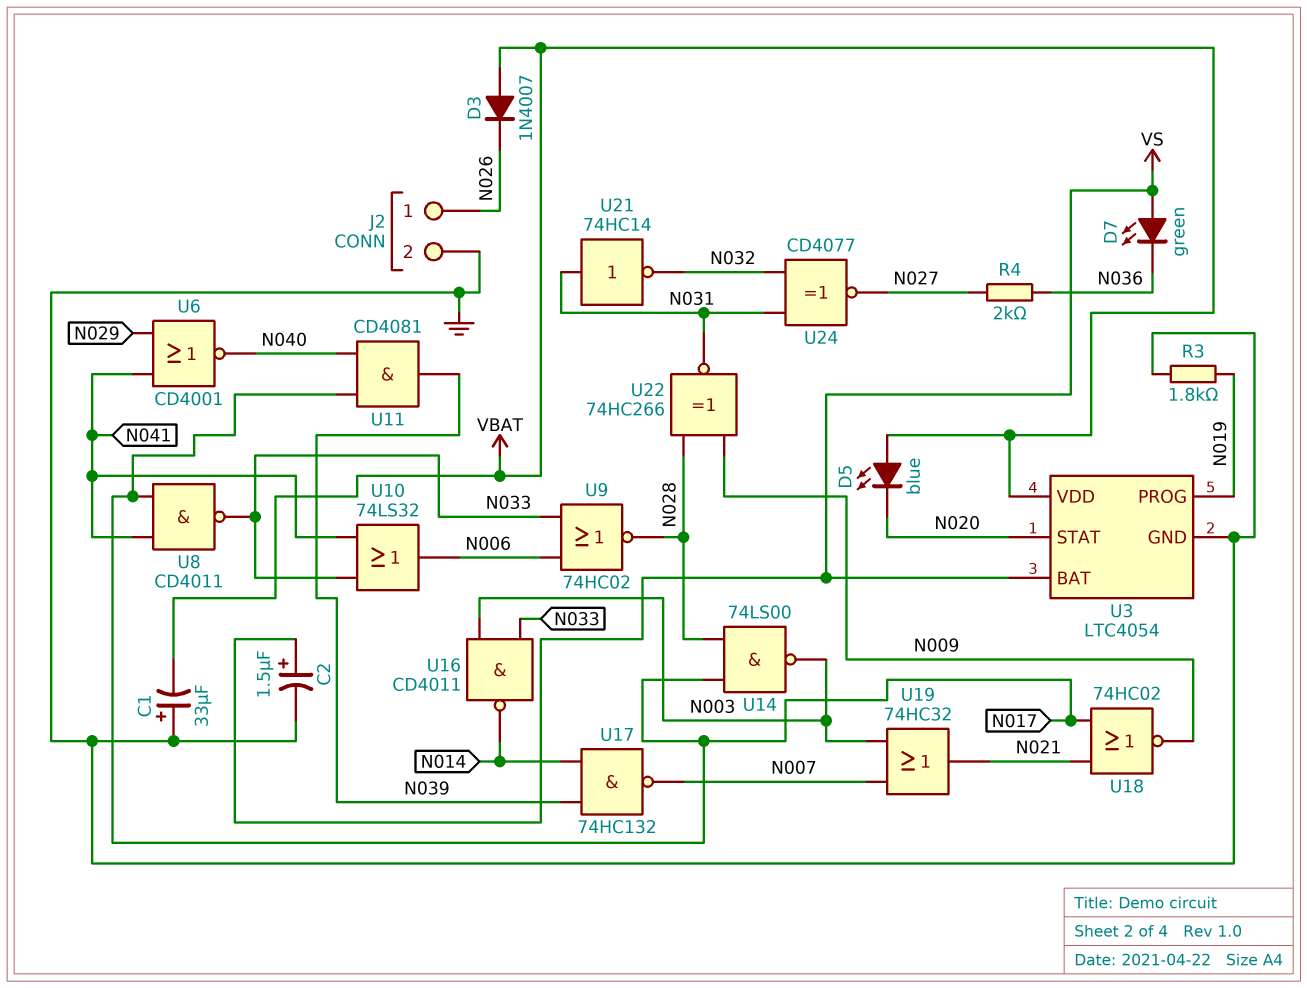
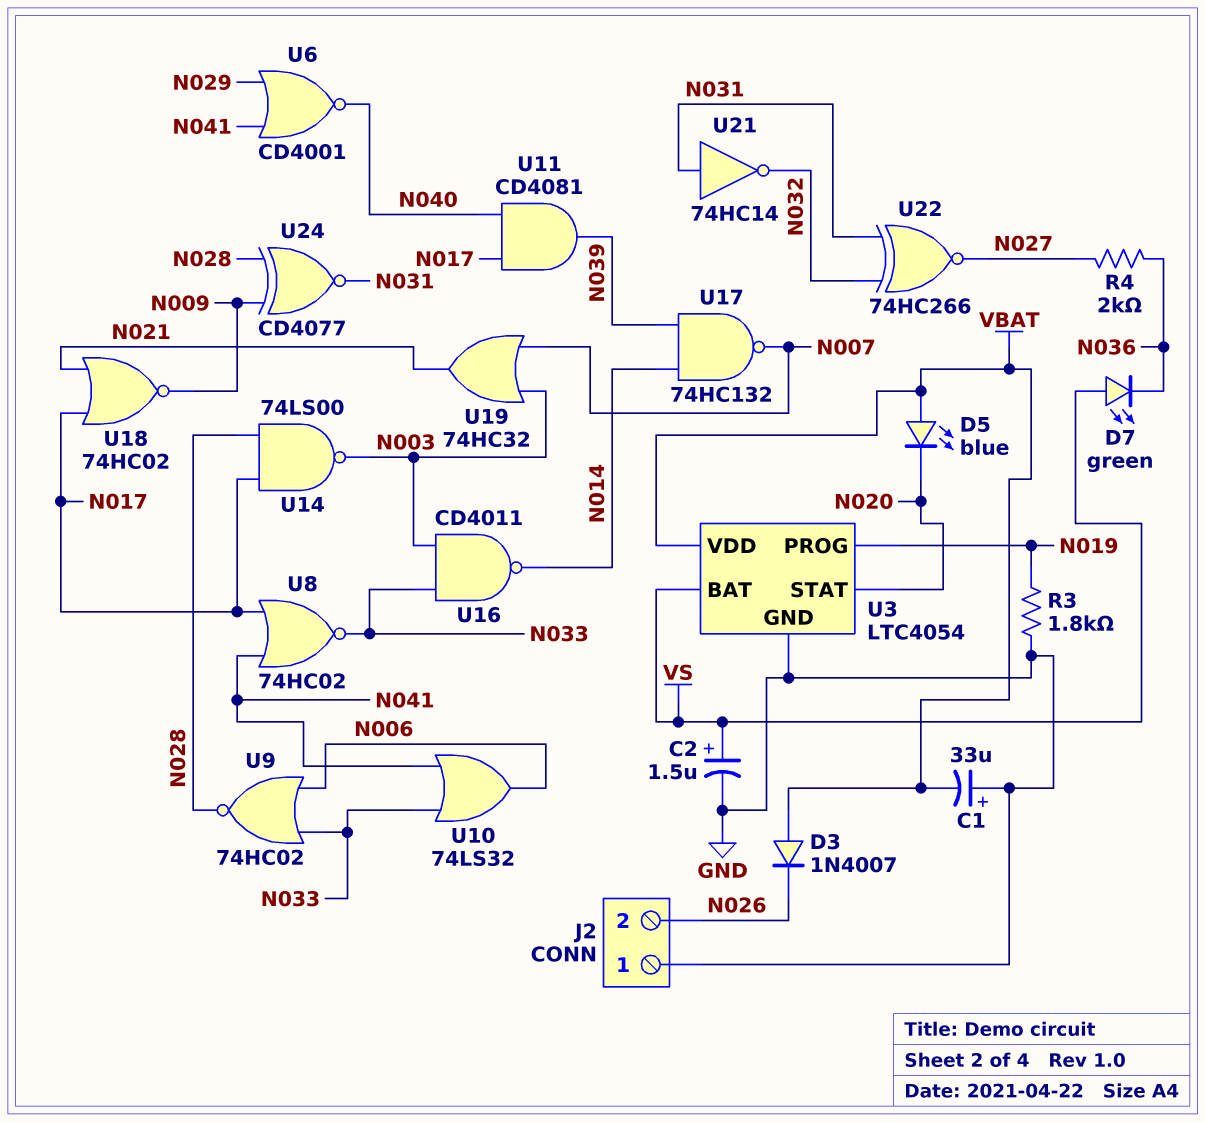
J2 pin 1: N026 -> GND
J2 pin 2: GND -> N026
U8: NAND CD4011 (in N017, in N041, out N033) -> NOR 74HC02 (in N017, in N041, out N033)
U22: XNOR 74HC266 (in N009, in N028, out N031) -> XNOR 74HC266 (in N031, in N032, out N027)
U24: XNOR CD4077 (in N031, in N032, out N027) -> XNOR CD4077 (in N009, in N028, out N031)

